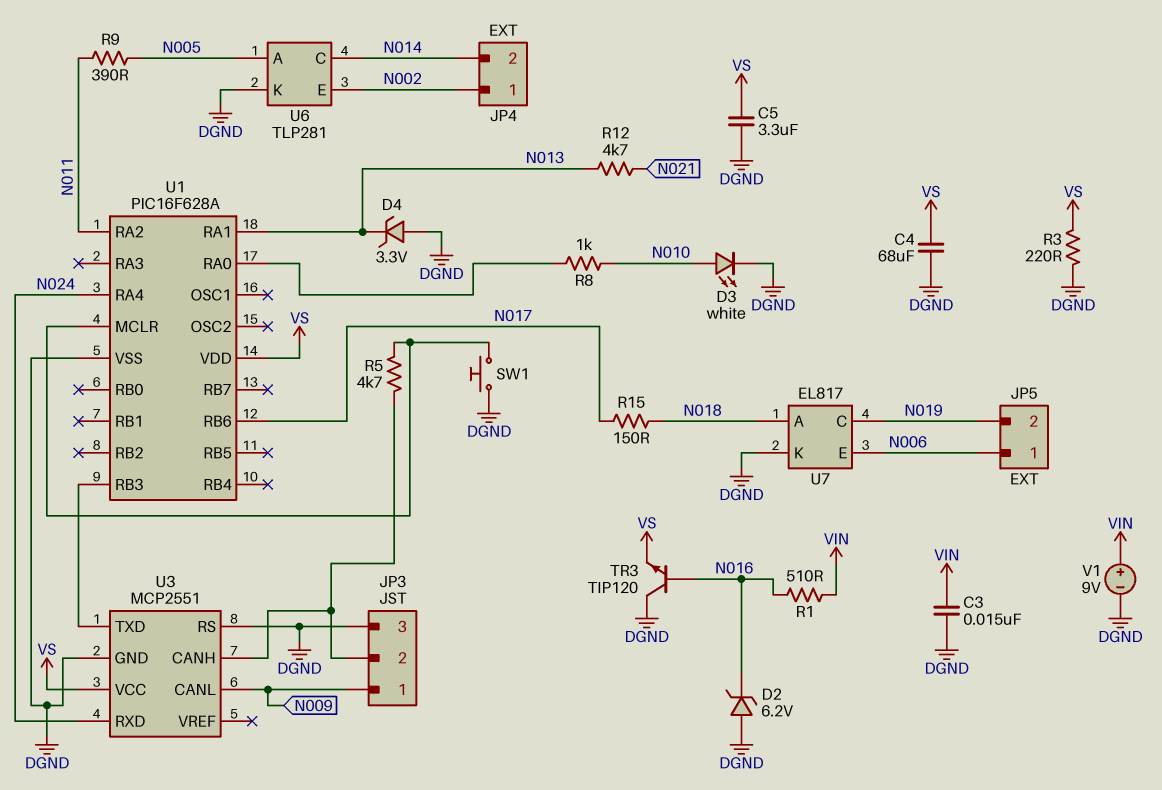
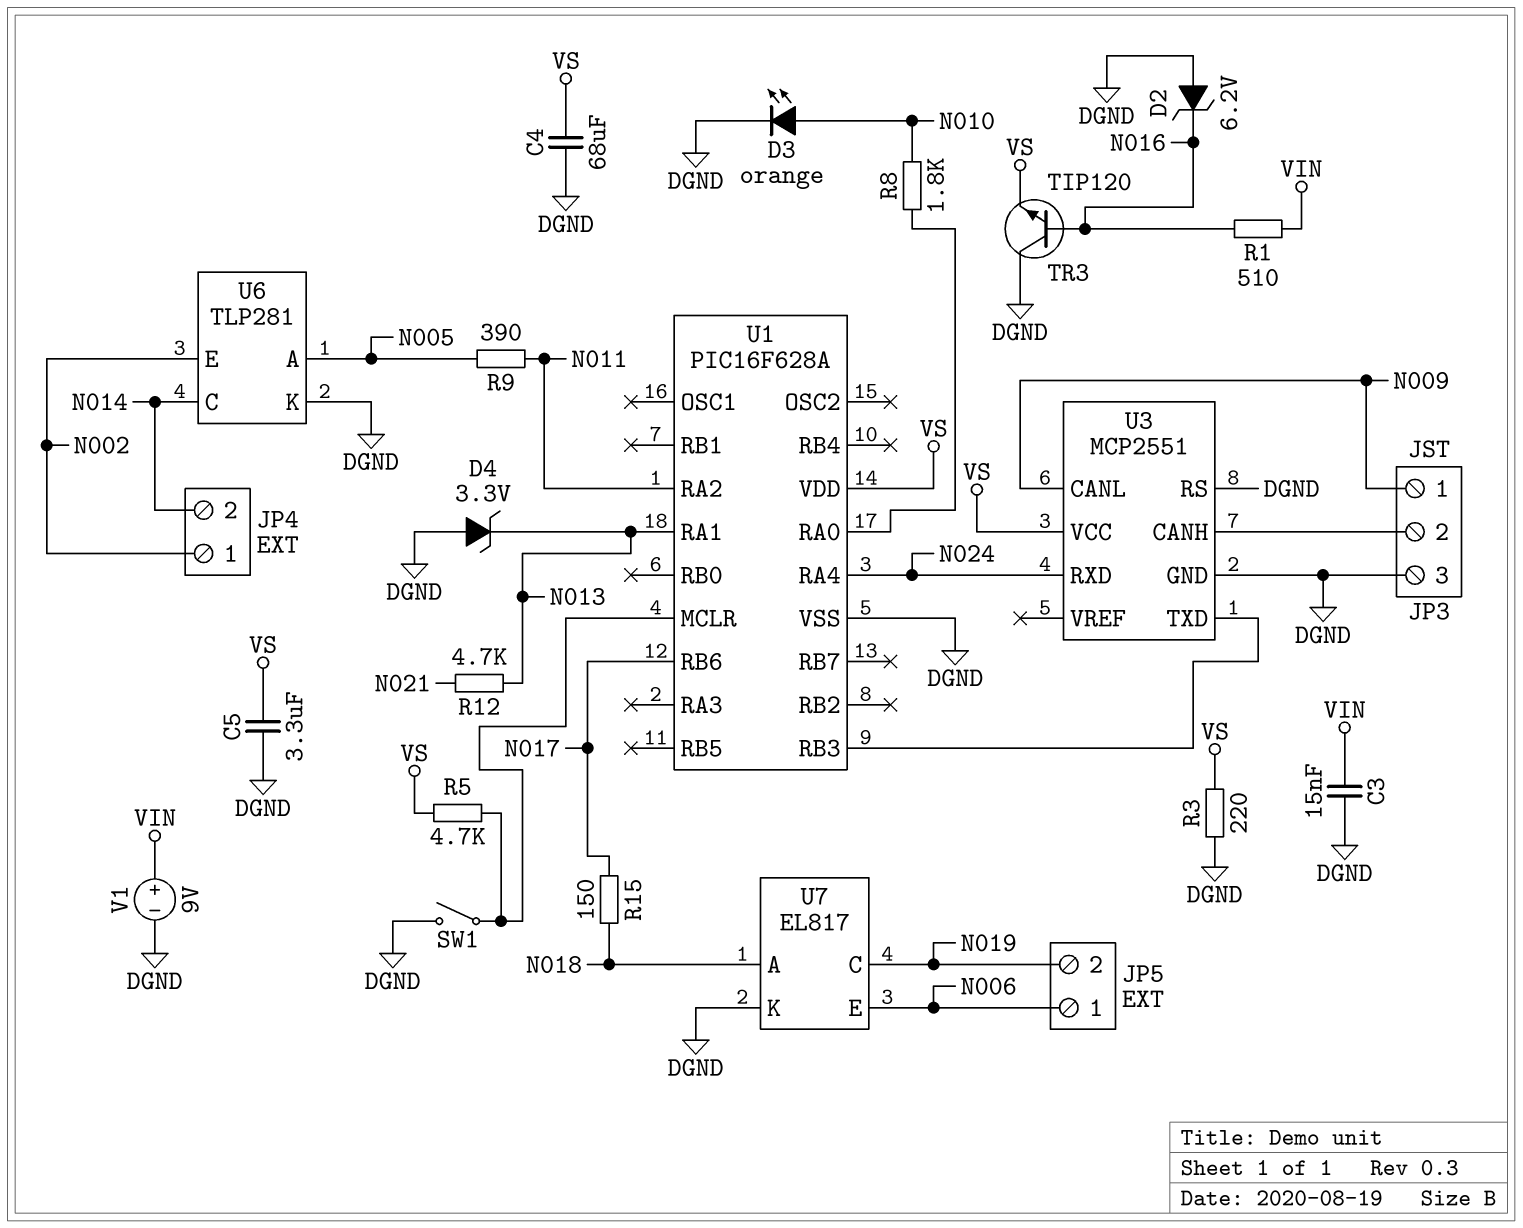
D3: LED white (A N010, K DGND) -> LED orange (A N010, K DGND)
R5: 4.7k (JP3/2, U1/MCLR) -> 4.7k (U1/MCLR, VS)
R8: 1k (N010, U1/RA0) -> 1.8k (N010, U1/RA0)
SW1: button (DGND, U1/MCLR) -> switch (DGND, U1/MCLR)

